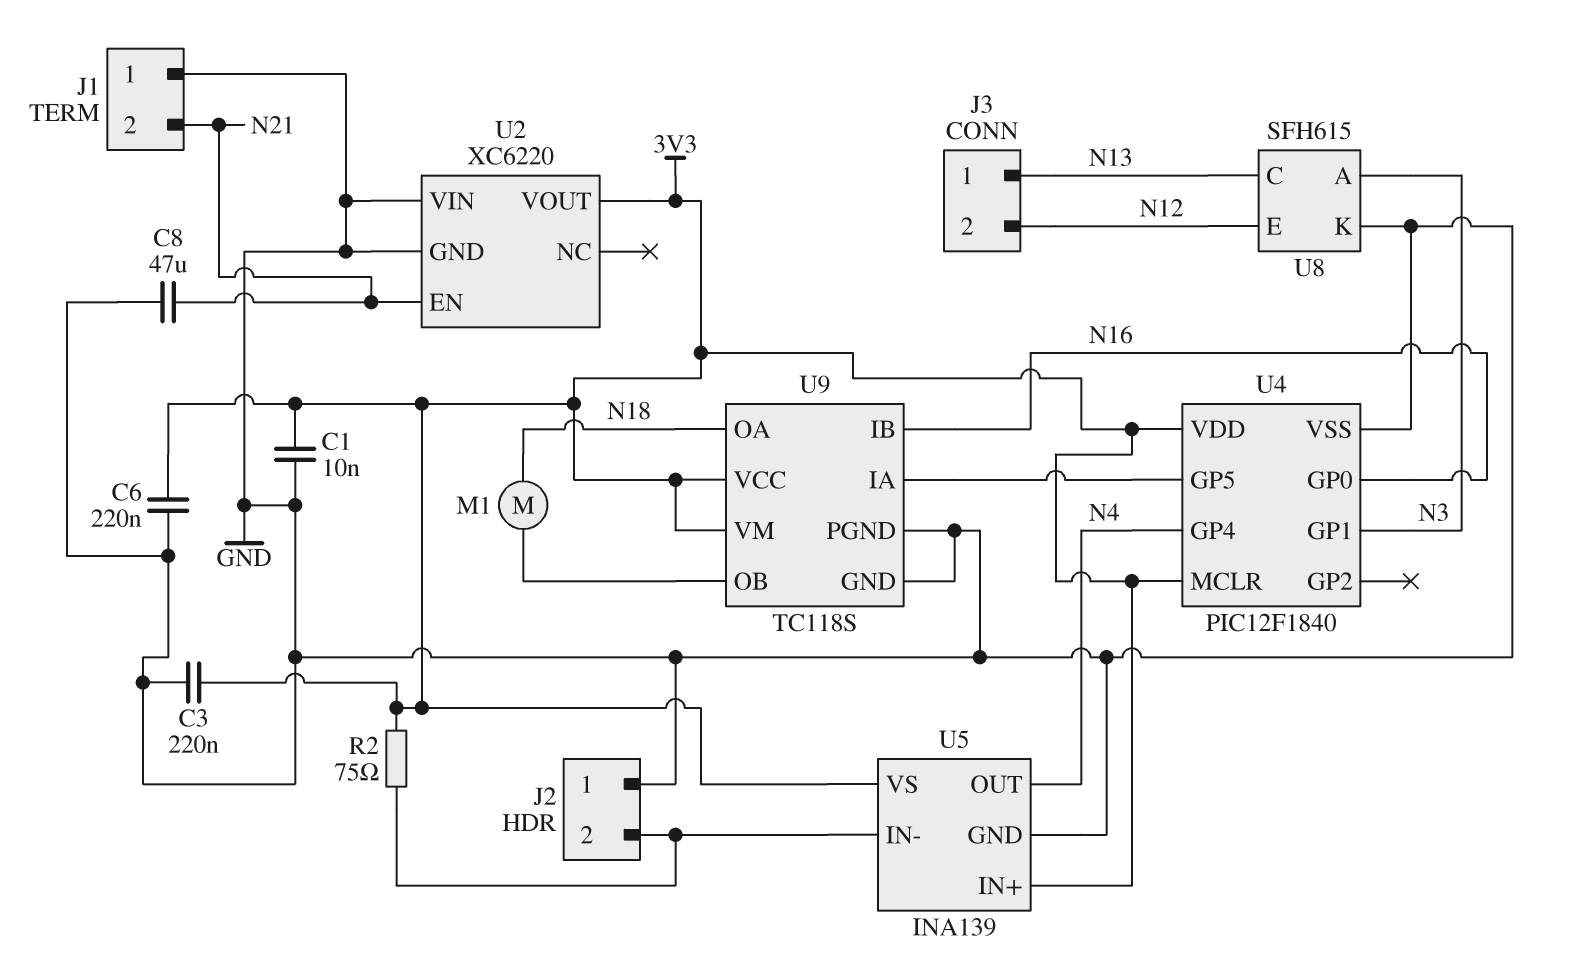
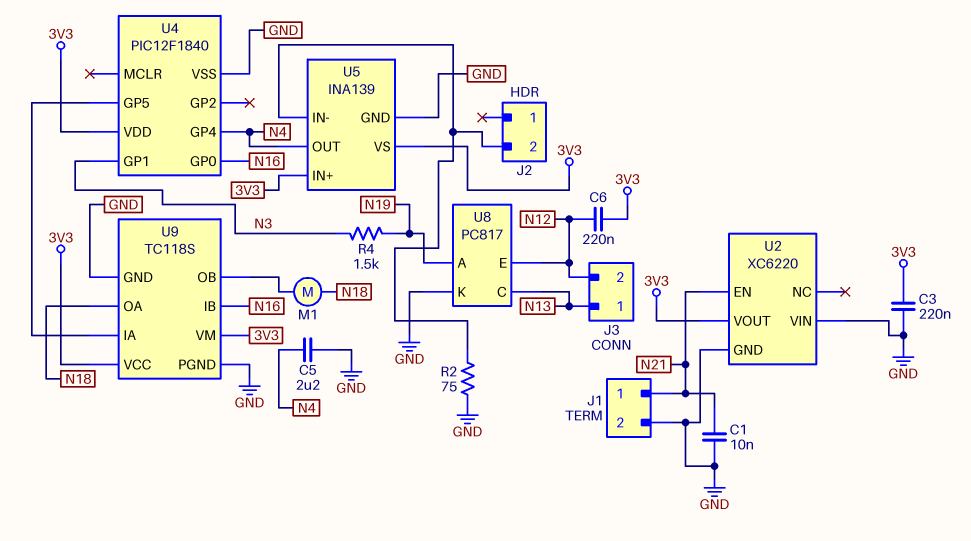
C1: 10nF (3V3, GND) -> 10nF (GND, N21)
C5: none -> 2.2uF (GND, N4)
C6: 220nF (3V3, GND) -> 220nF (3V3, N12)
C8: 47uF (GND, N21) -> none
J1 pin 1: GND -> N21
J1 pin 2: N21 -> GND
J2 pin 1: GND -> none
R2: 75 (3V3, J2/2) -> 75 (GND, J2/2)
R4: none -> 1.5k (N3, N19)
U4 pin MCLR: 3V3 -> none
U8: SFH615 -> PC817
U8 pin A: N3 -> N19

